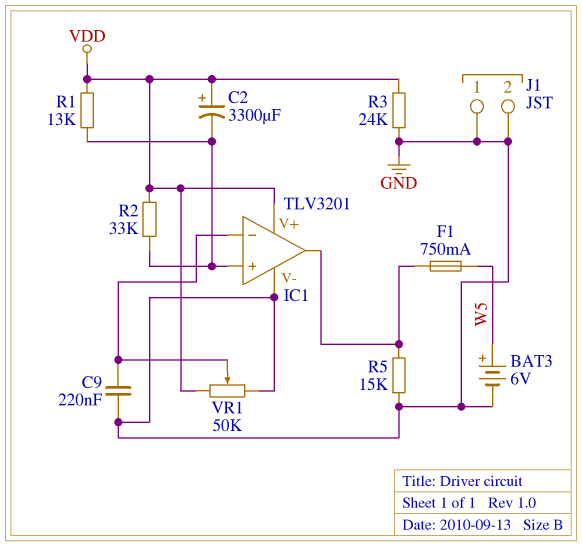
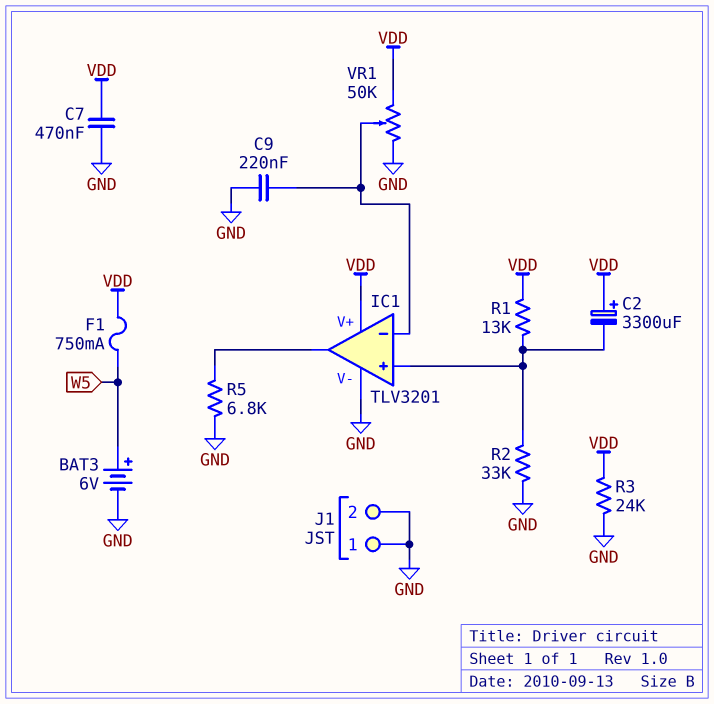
C7: none -> 470nF (GND, VDD)
F1: 750mA (IC1/out, W5) -> 750mA (VDD, W5)
R2: 33k (IC1/in+, VDD) -> 33k (GND, IC1/in+)
R5: 15k (GND, IC1/out) -> 6.8k (GND, IC1/out)

